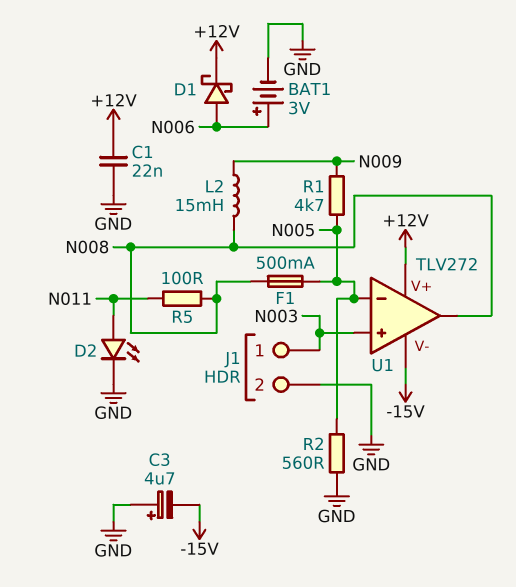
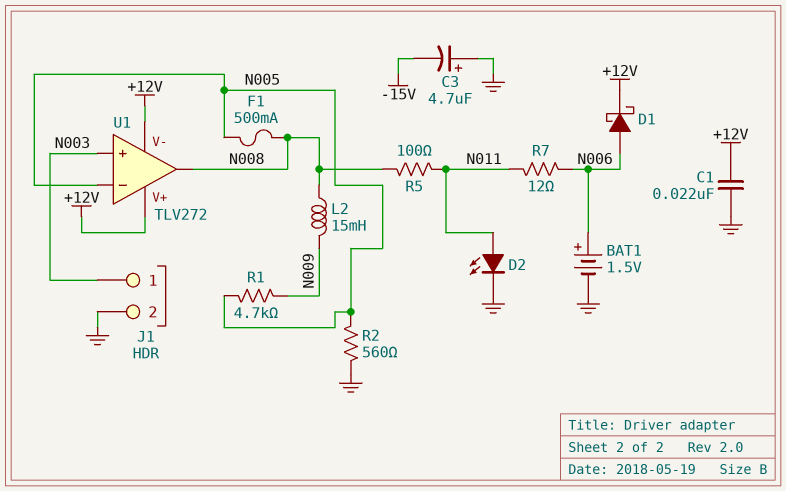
BAT1: 3V (plus N006, minus GND) -> 1.5V (plus N006, minus GND)
R7: none -> 12 (N006, N011)
U1 pin V-: -15V -> +12V

